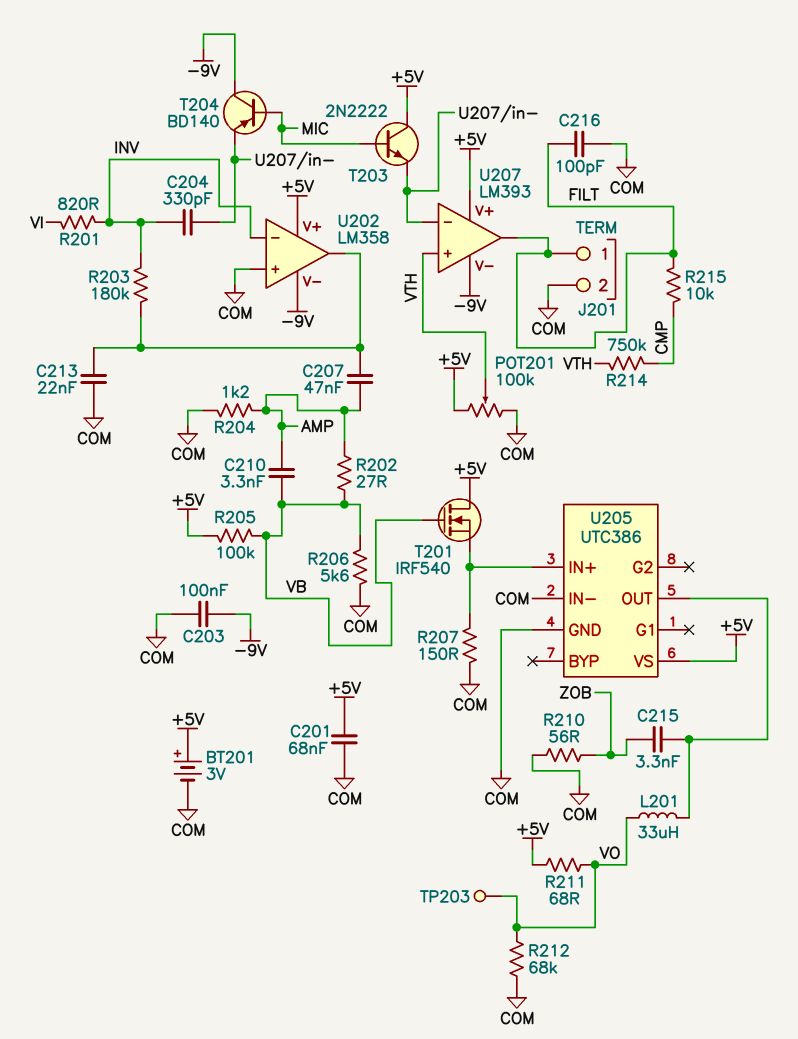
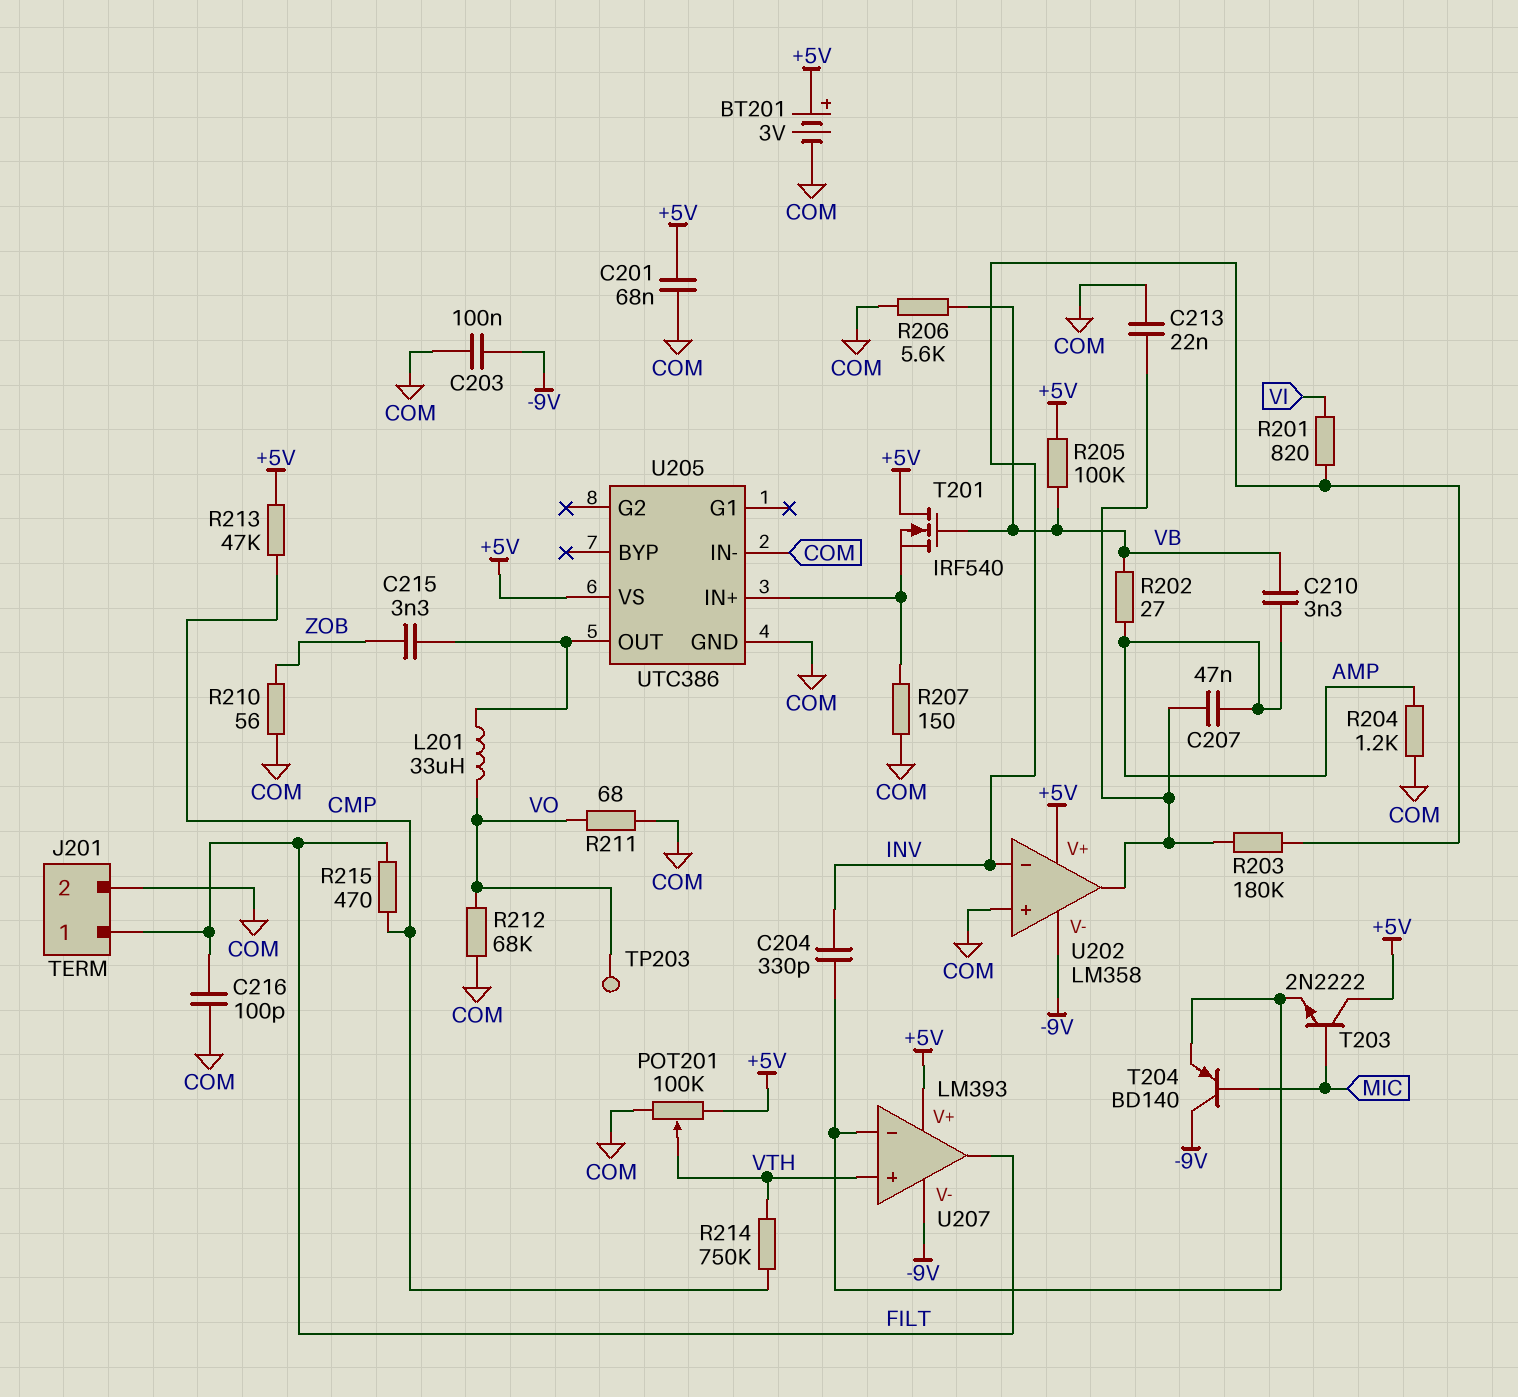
R211: 68 (+5V, VO) -> 68 (COM, VO)
R213: none -> 47k (+5V, CMP)
R215: 10k (CMP, FILT) -> 470 (CMP, FILT)

